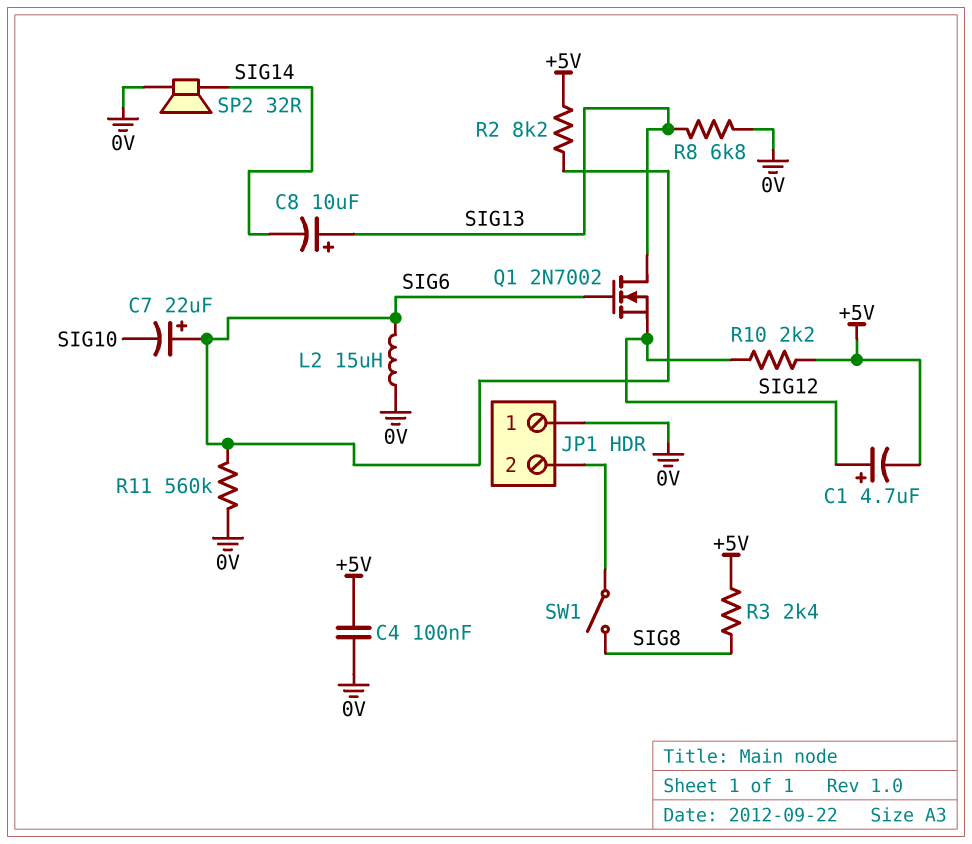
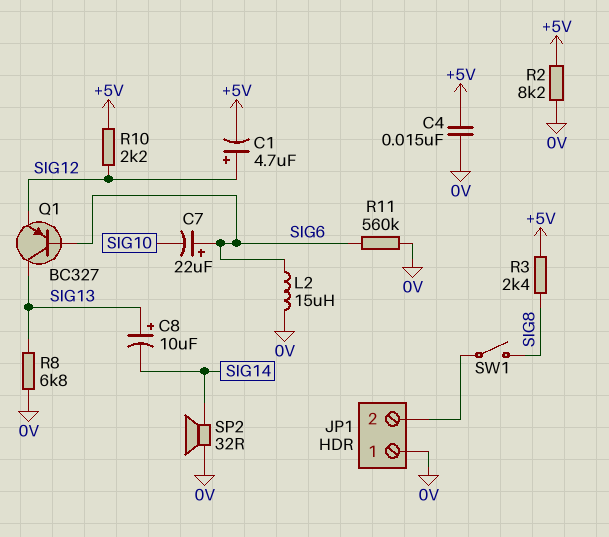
C4: 100nF (+5V, 0V) -> 15nF (+5V, 0V)
Q1: NMOS 2N7002 (G SIG6, D SIG13, S SIG12) -> PNP BC327 (B SIG6, C SIG13, E SIG12)
R2: 8.2k (+5V, SIG6) -> 8.2k (+5V, 0V)

